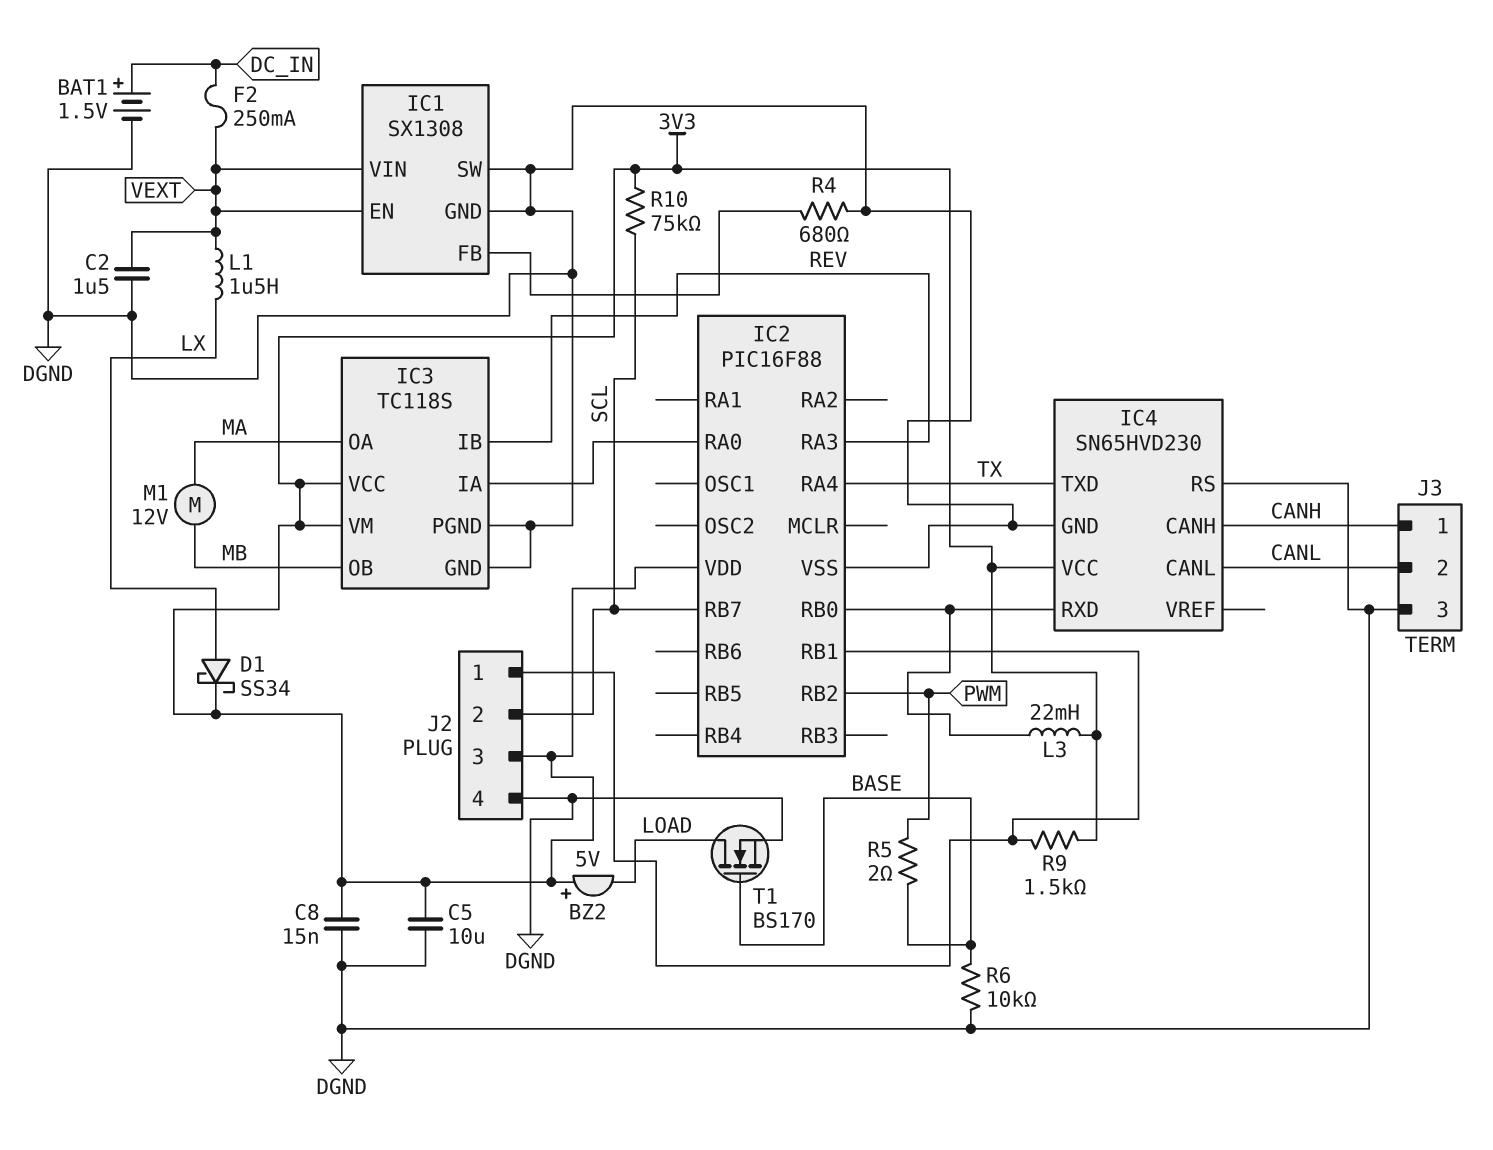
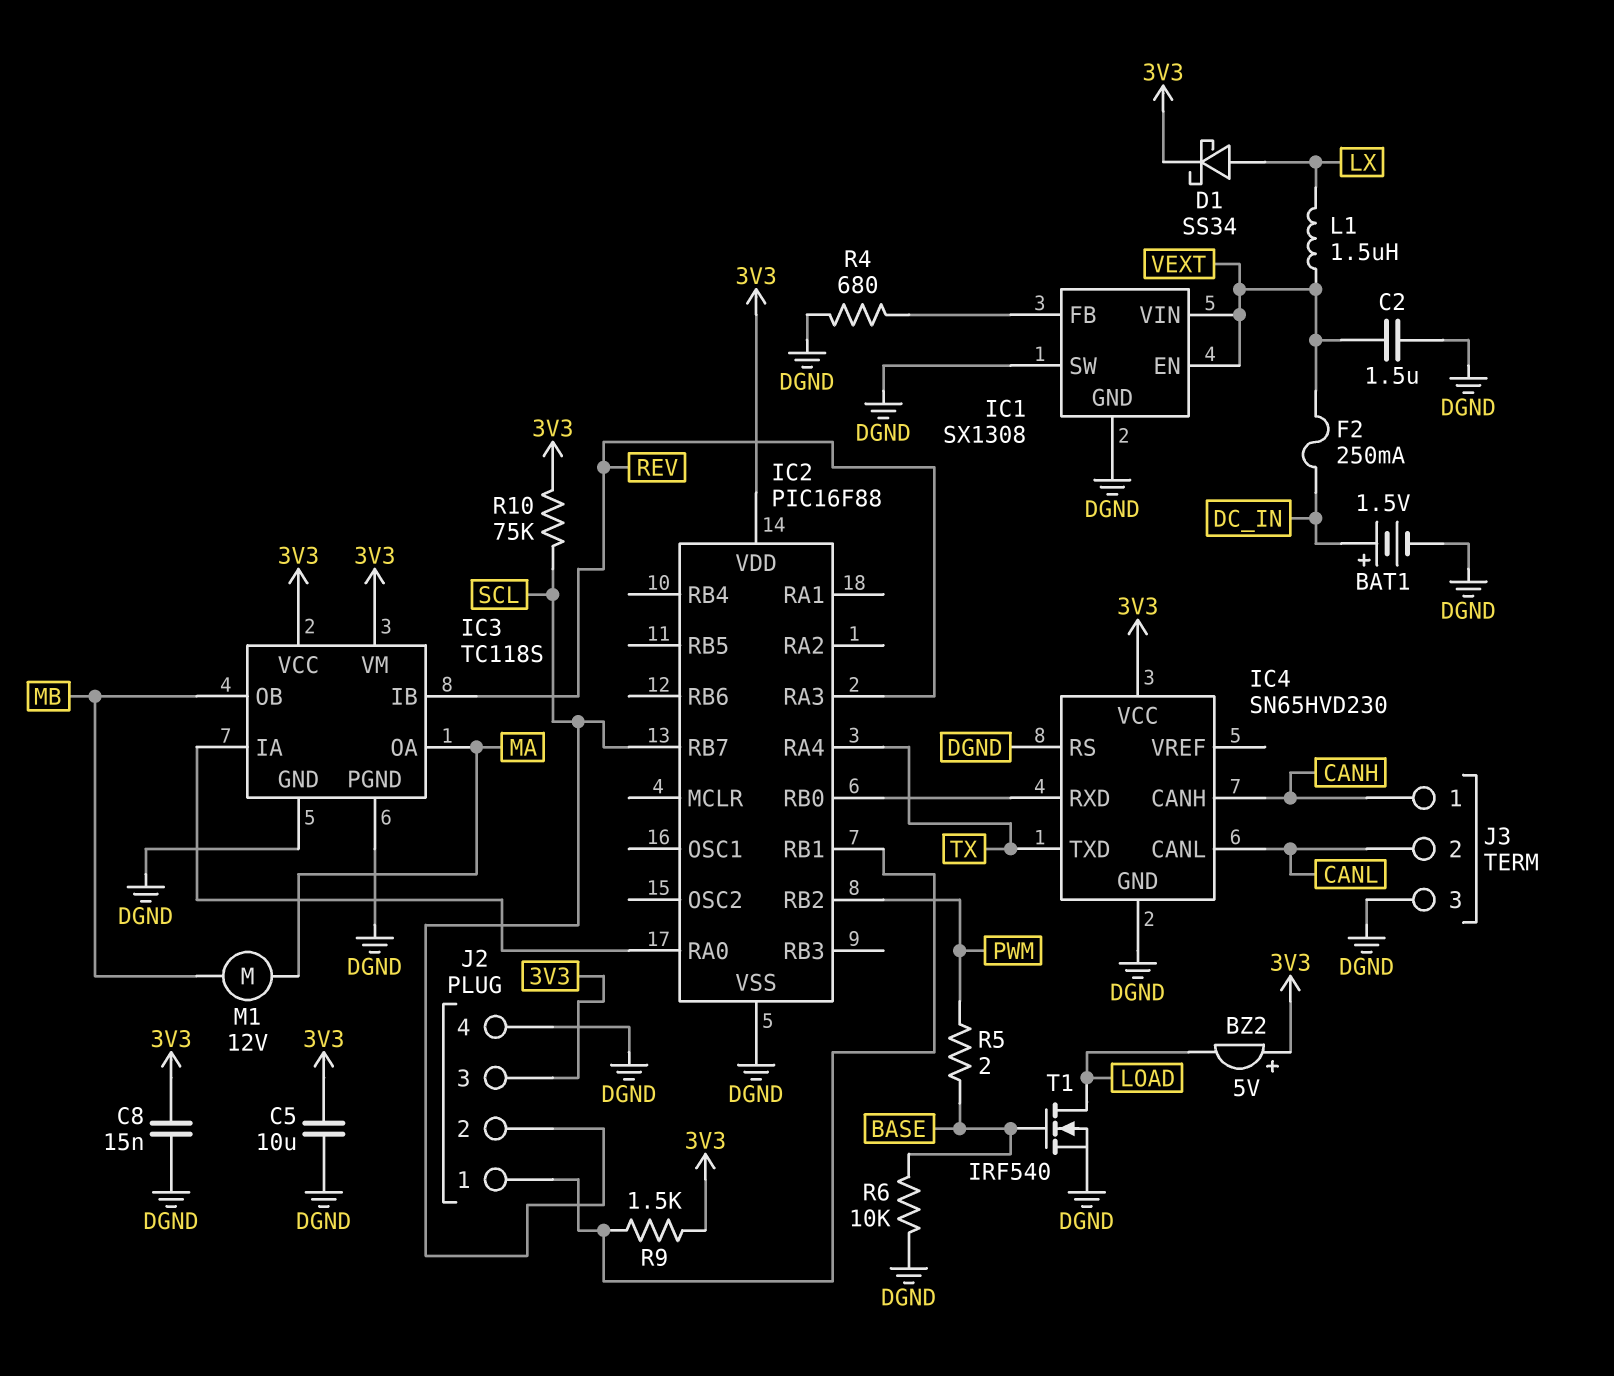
L3: 22mH (3V3, IC2/RB0) -> none
T1: NMOS BS170 (G BASE, D LOAD, S DGND) -> NMOS IRF540 (G BASE, D LOAD, S DGND)

